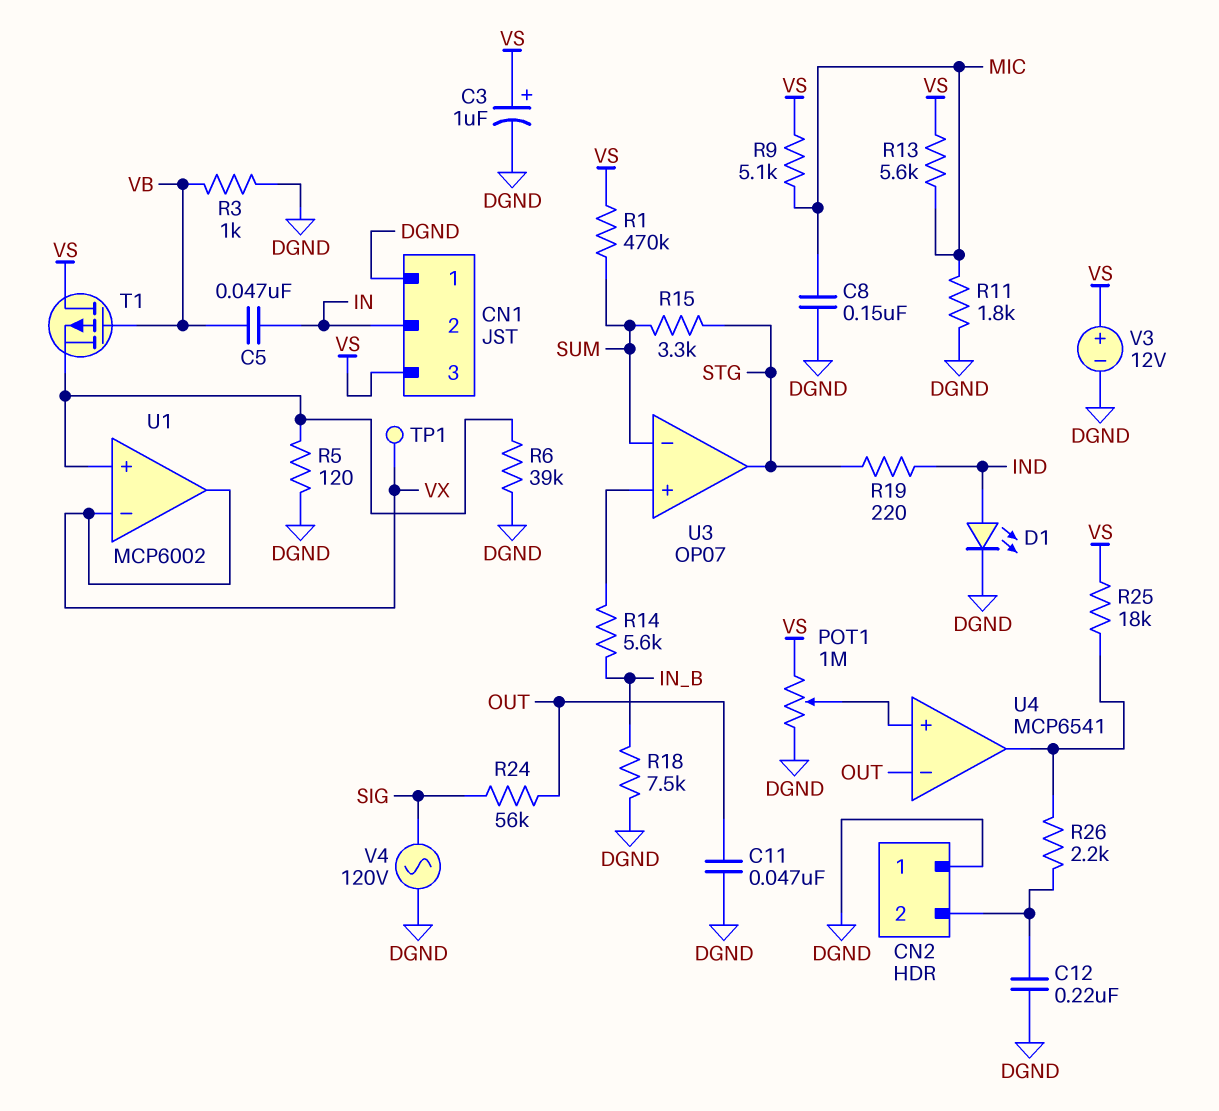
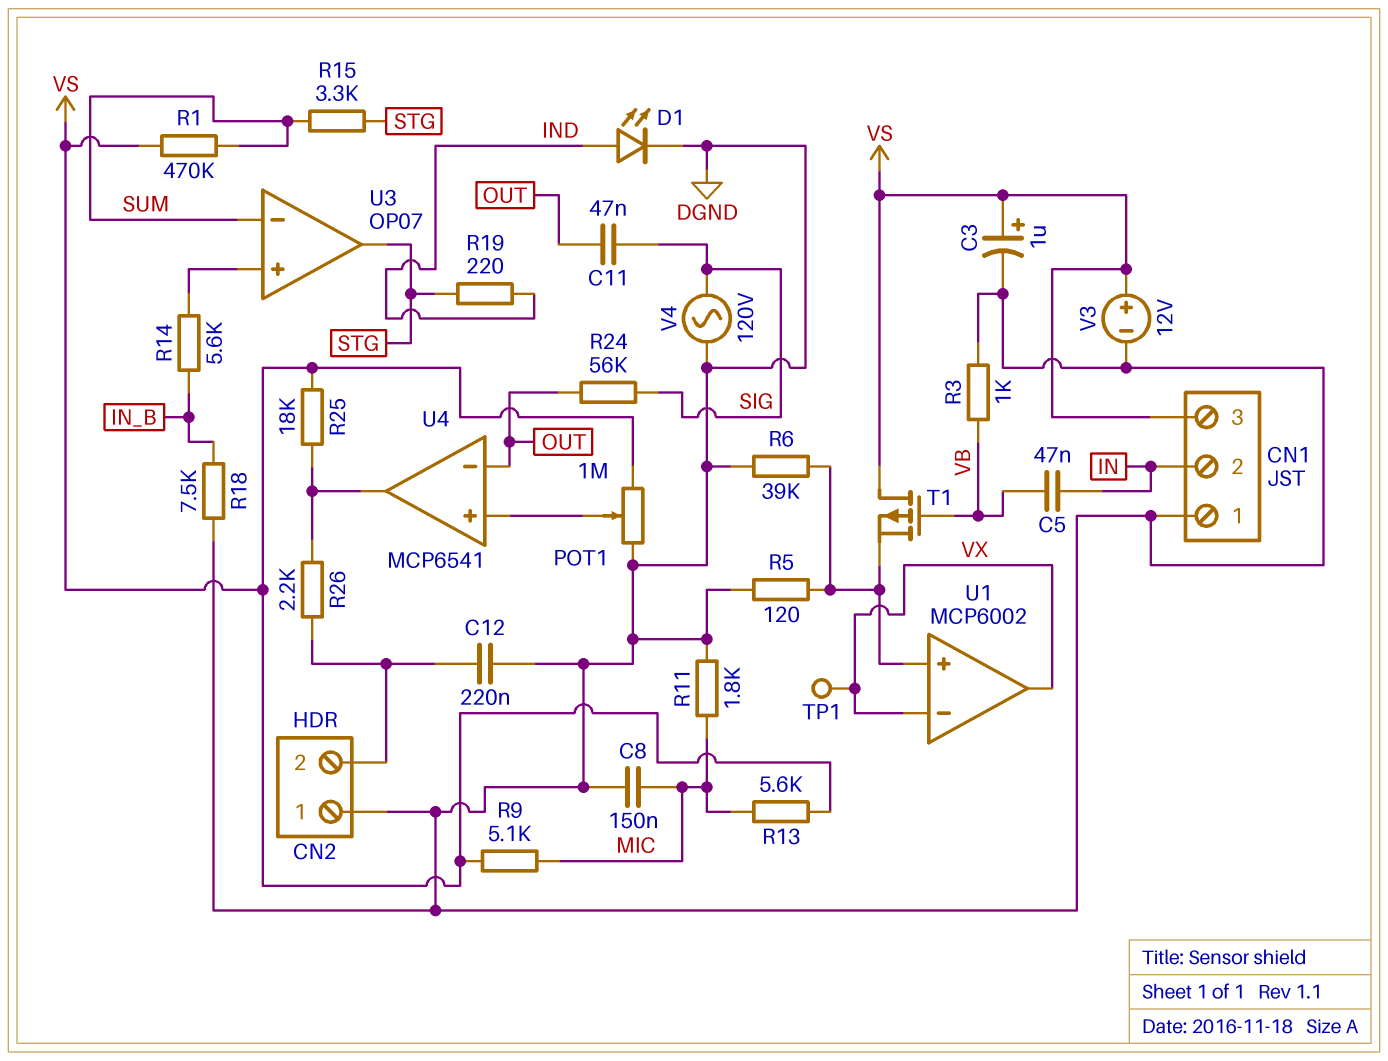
C11: 47nF (DGND, OUT) -> 47nF (OUT, SIG)

